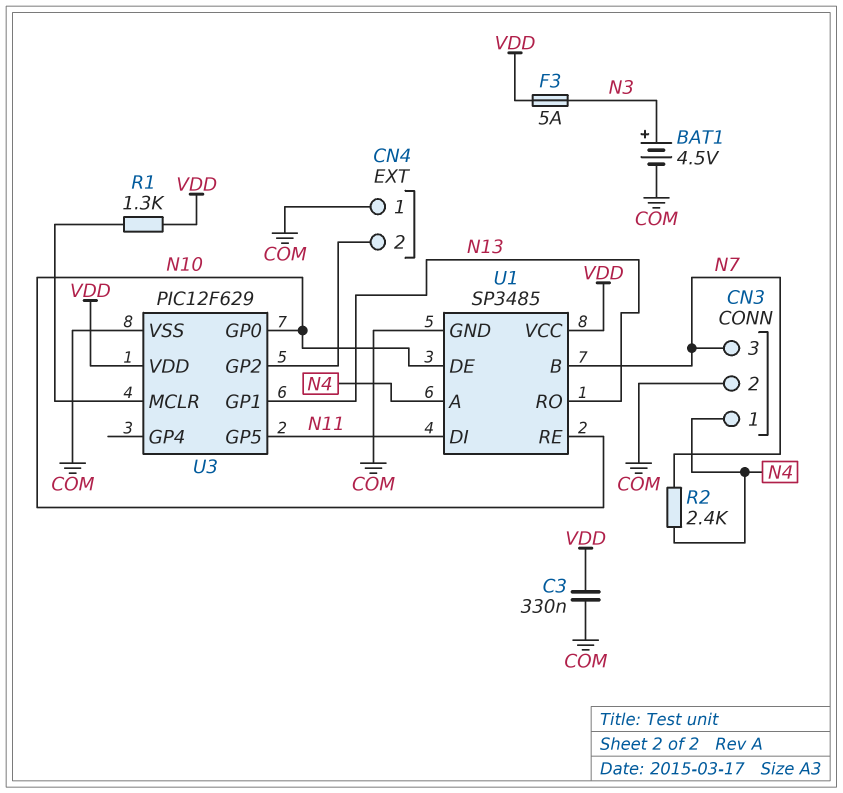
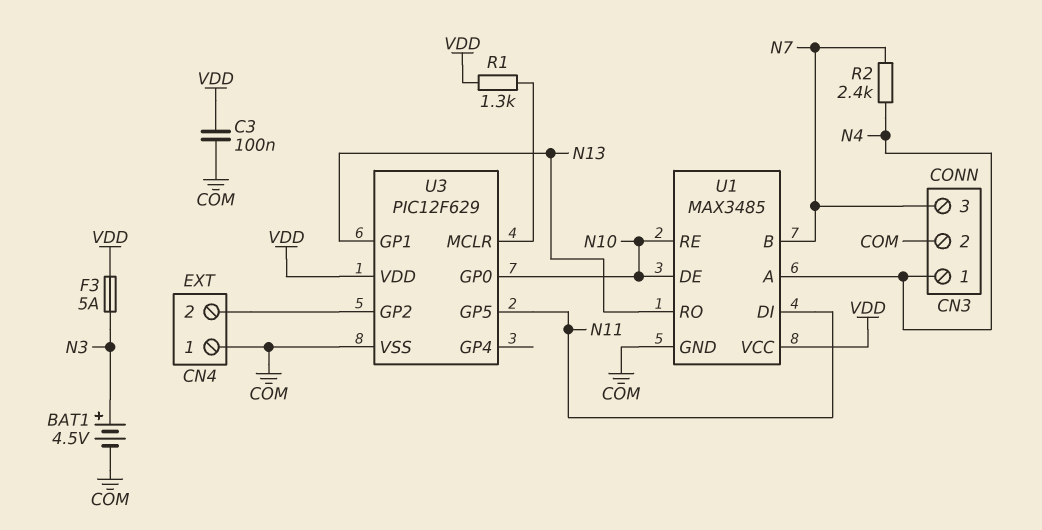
C3: 330nF (COM, VDD) -> 100nF (COM, VDD)
U1: SP3485 -> MAX3485

